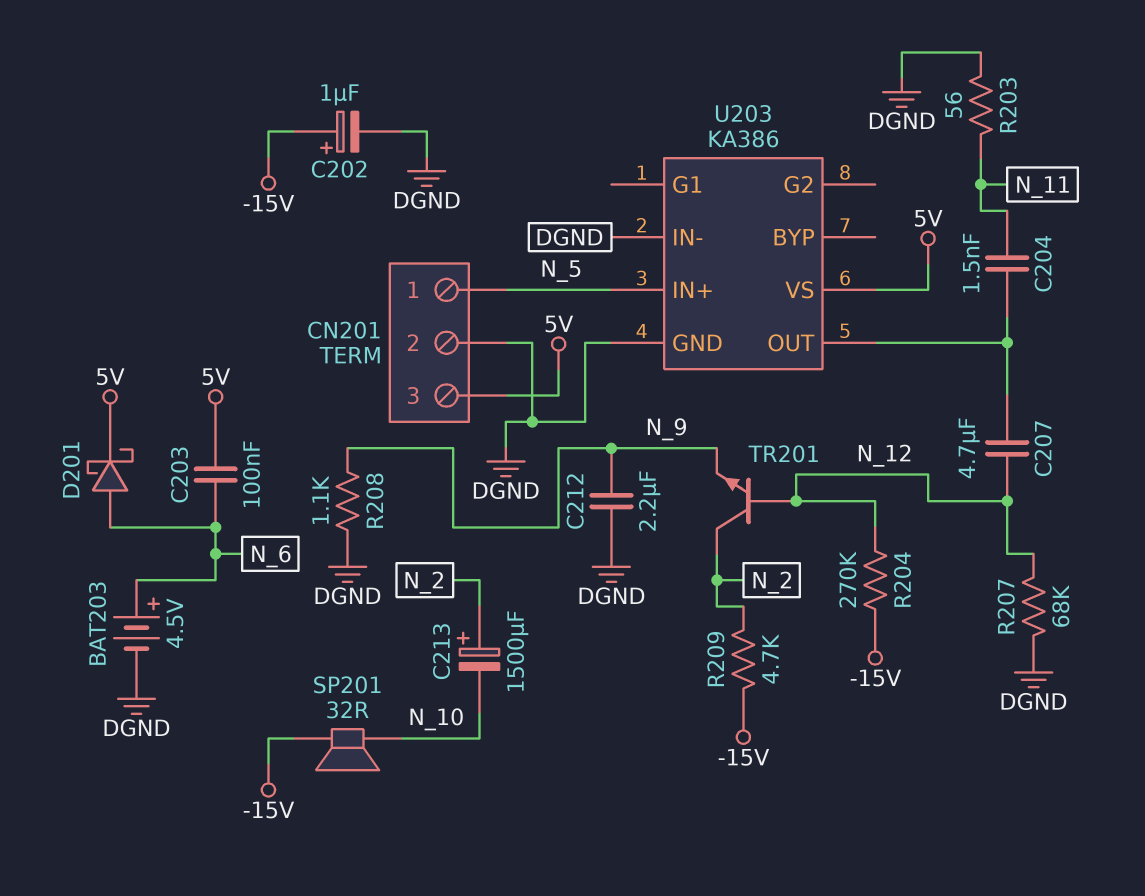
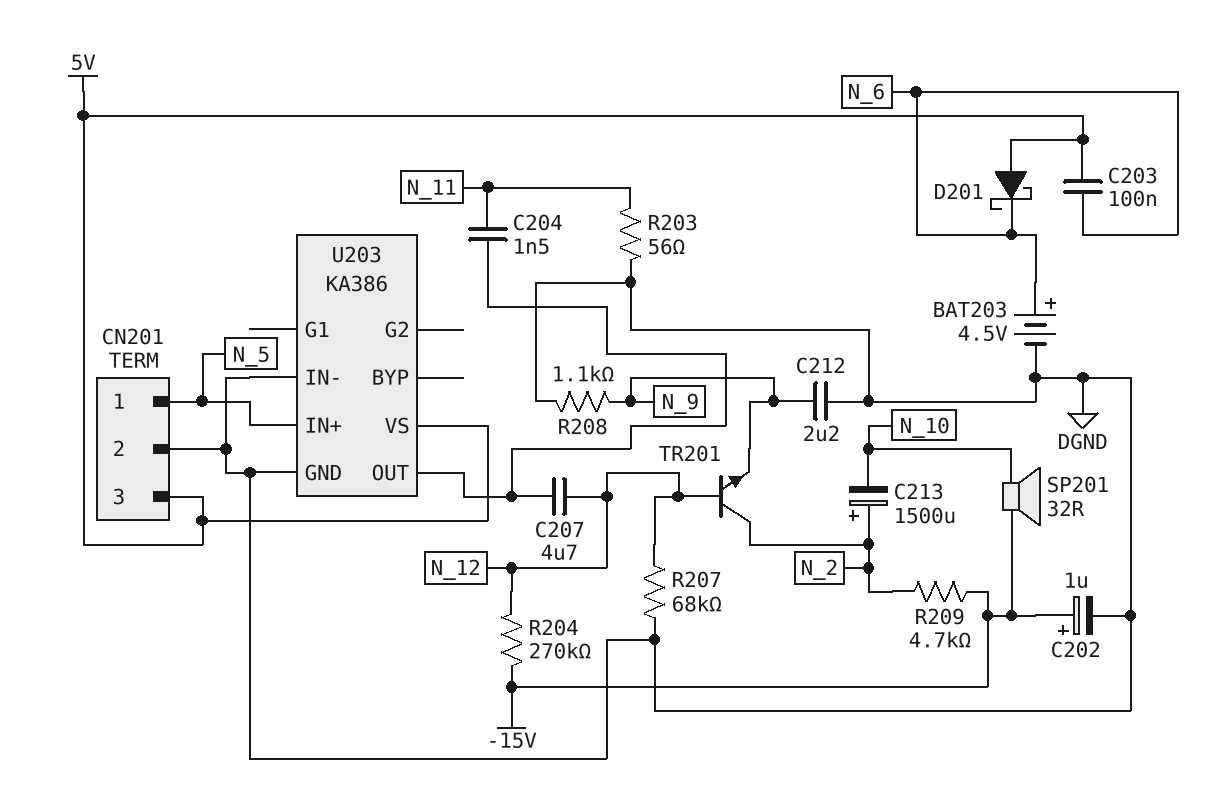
D201: schottky (A N_6, K 5V) -> schottky (A 5V, K N_6)

